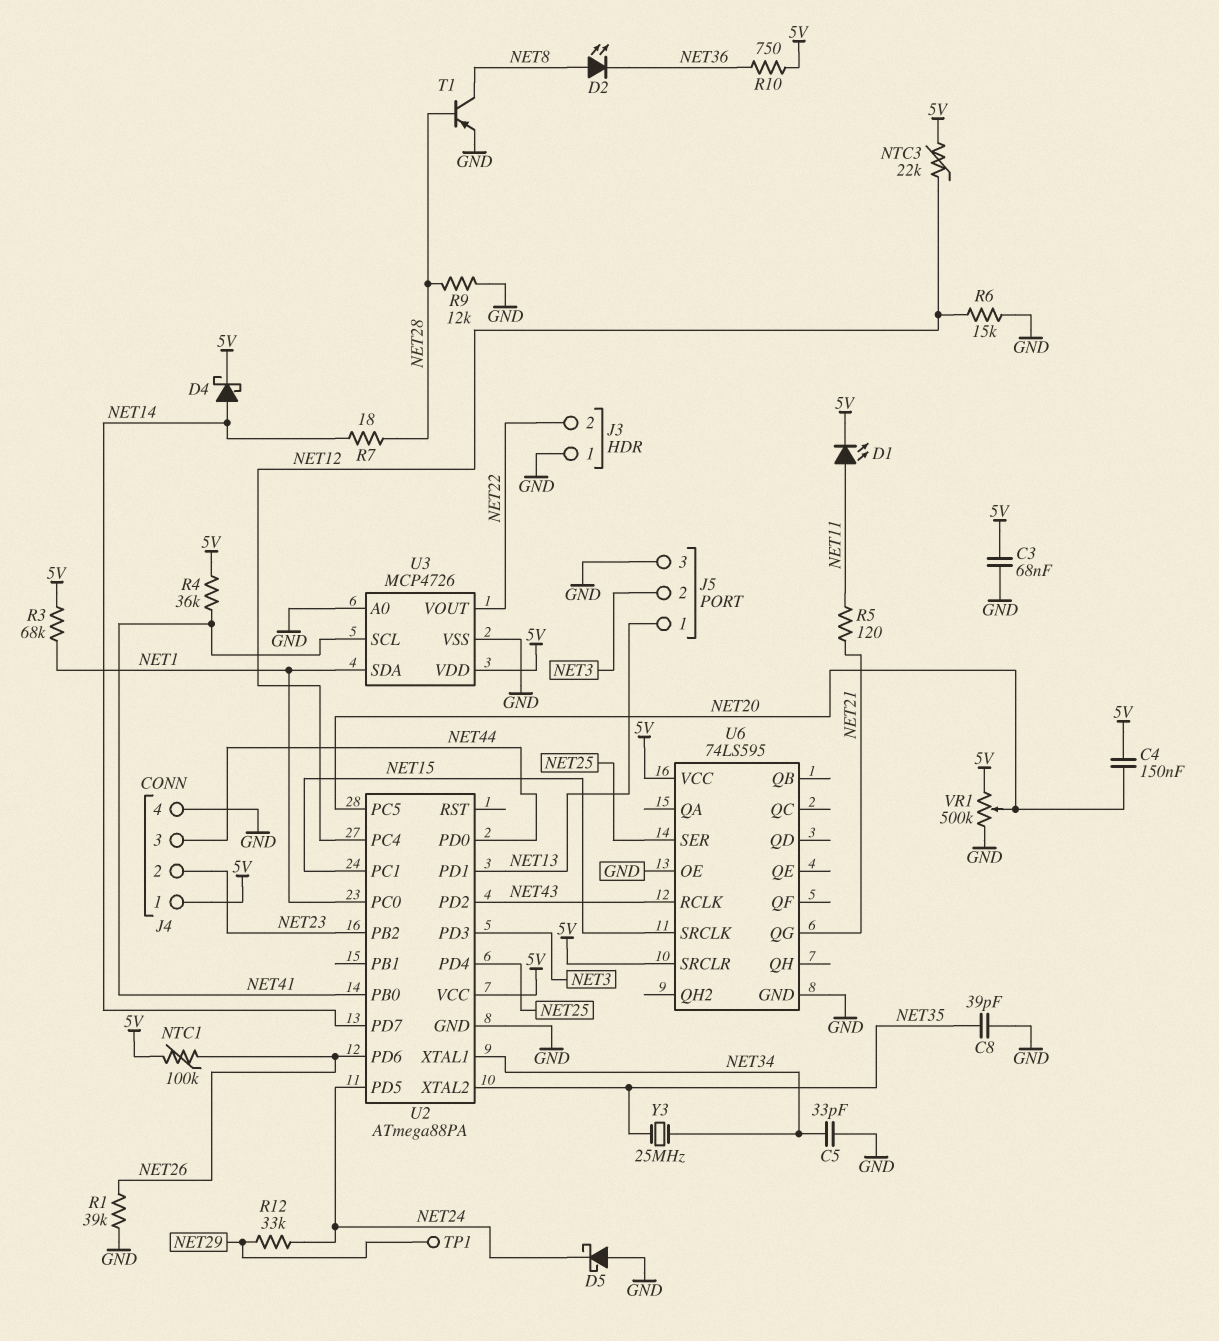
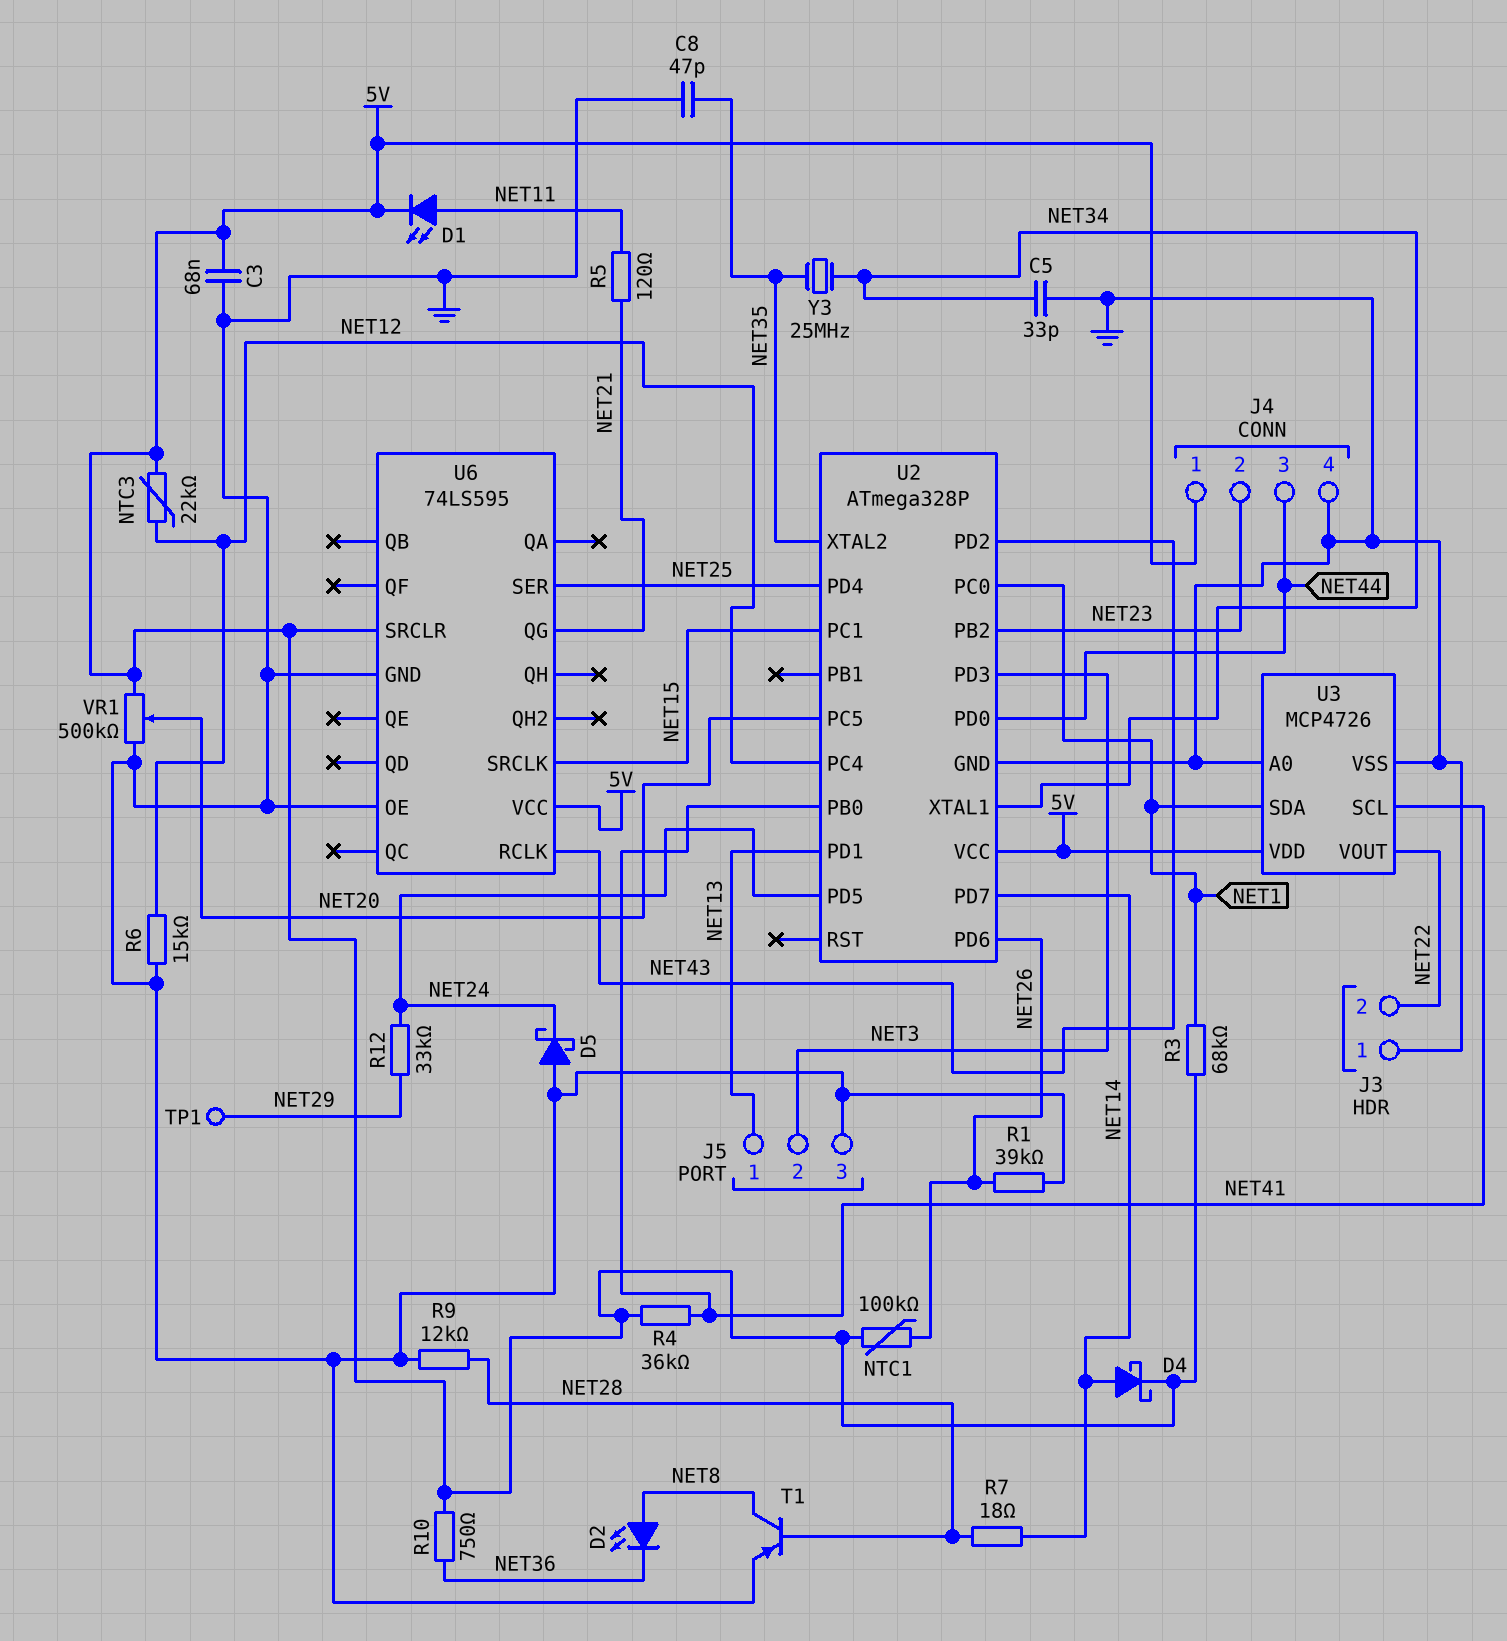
C4: 150nF (5V, NET20) -> none
C8: 39pF (GND, NET35) -> 47pF (GND, NET35)
U2: ATmega88PA -> ATmega328P

